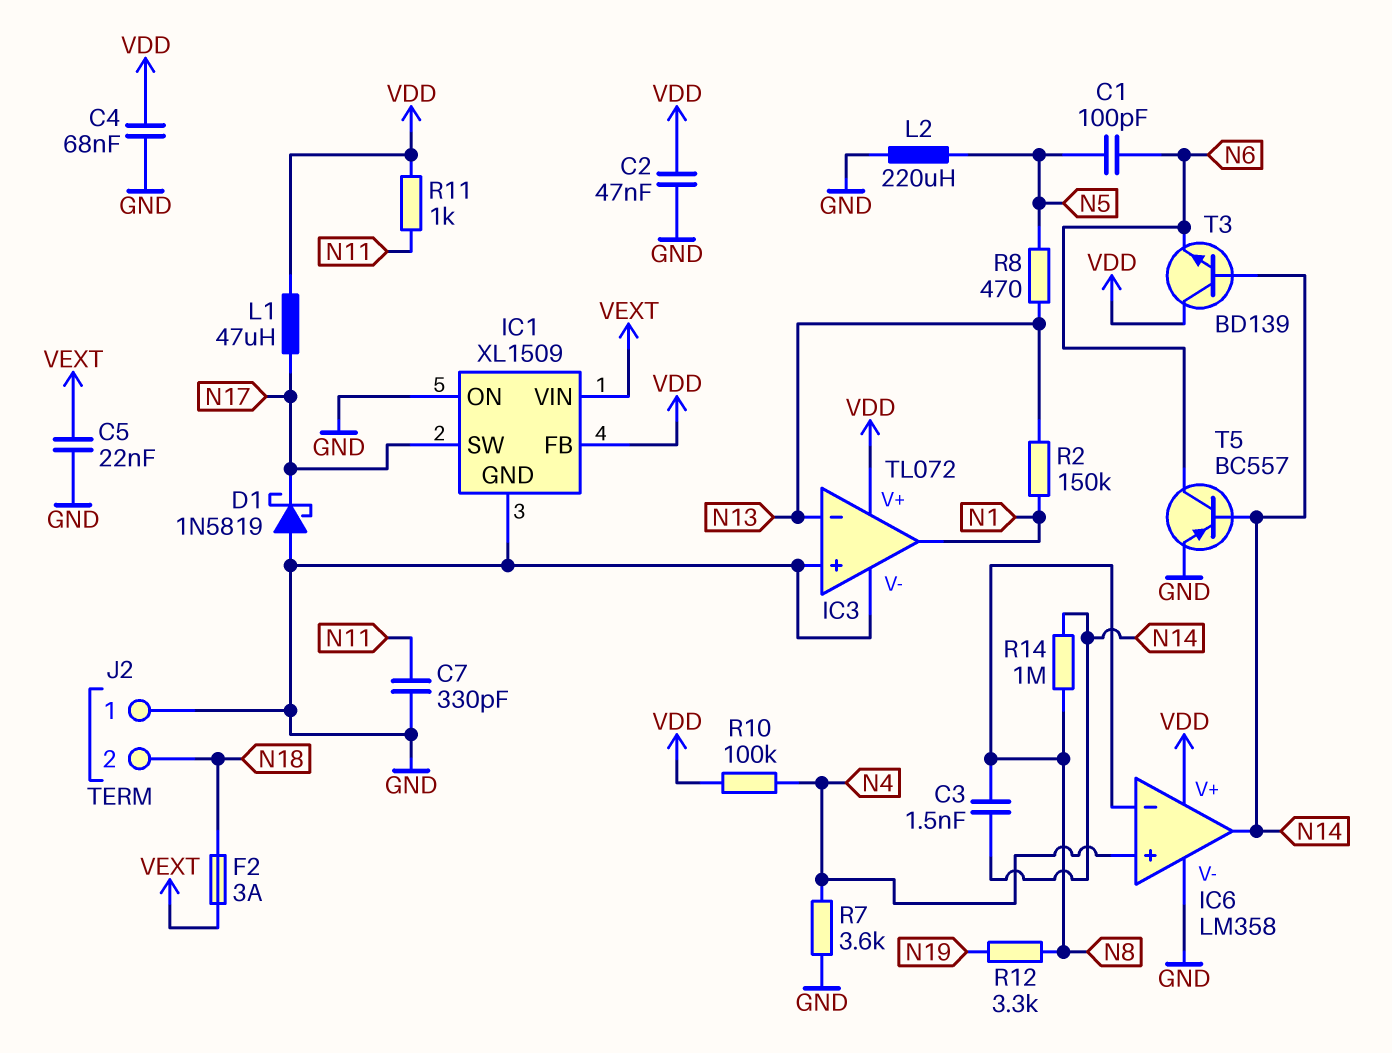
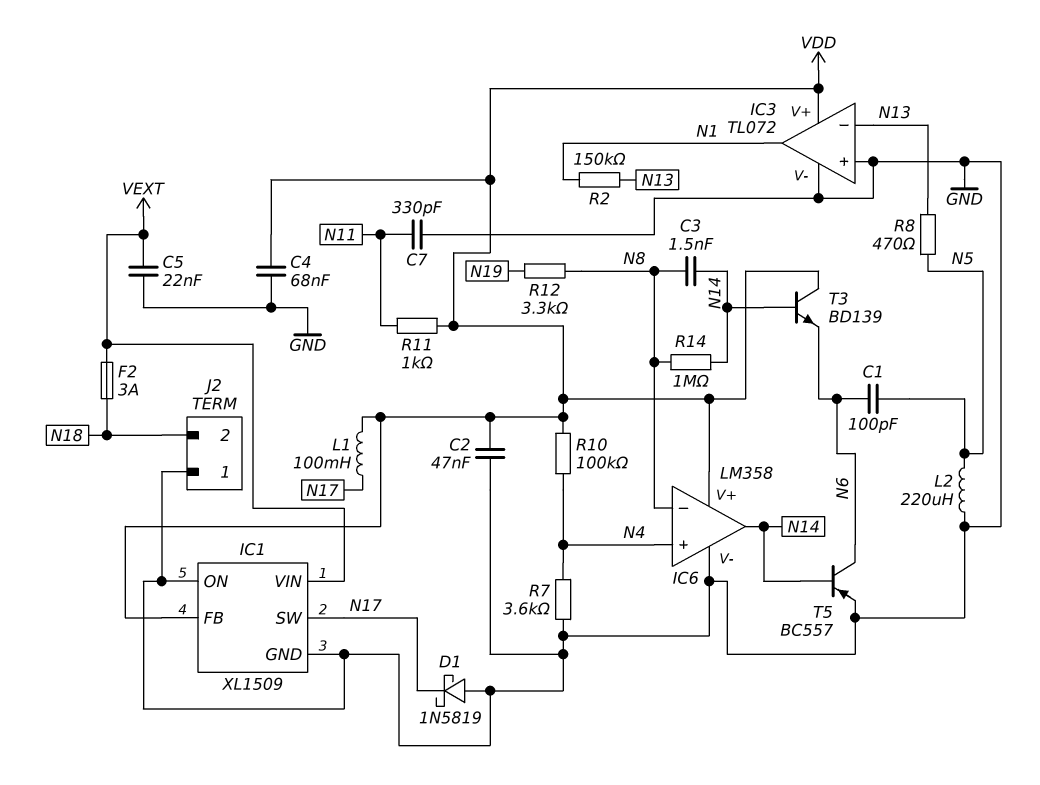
L1: 47uH (N17, VDD) -> 100mH (N17, VDD)

